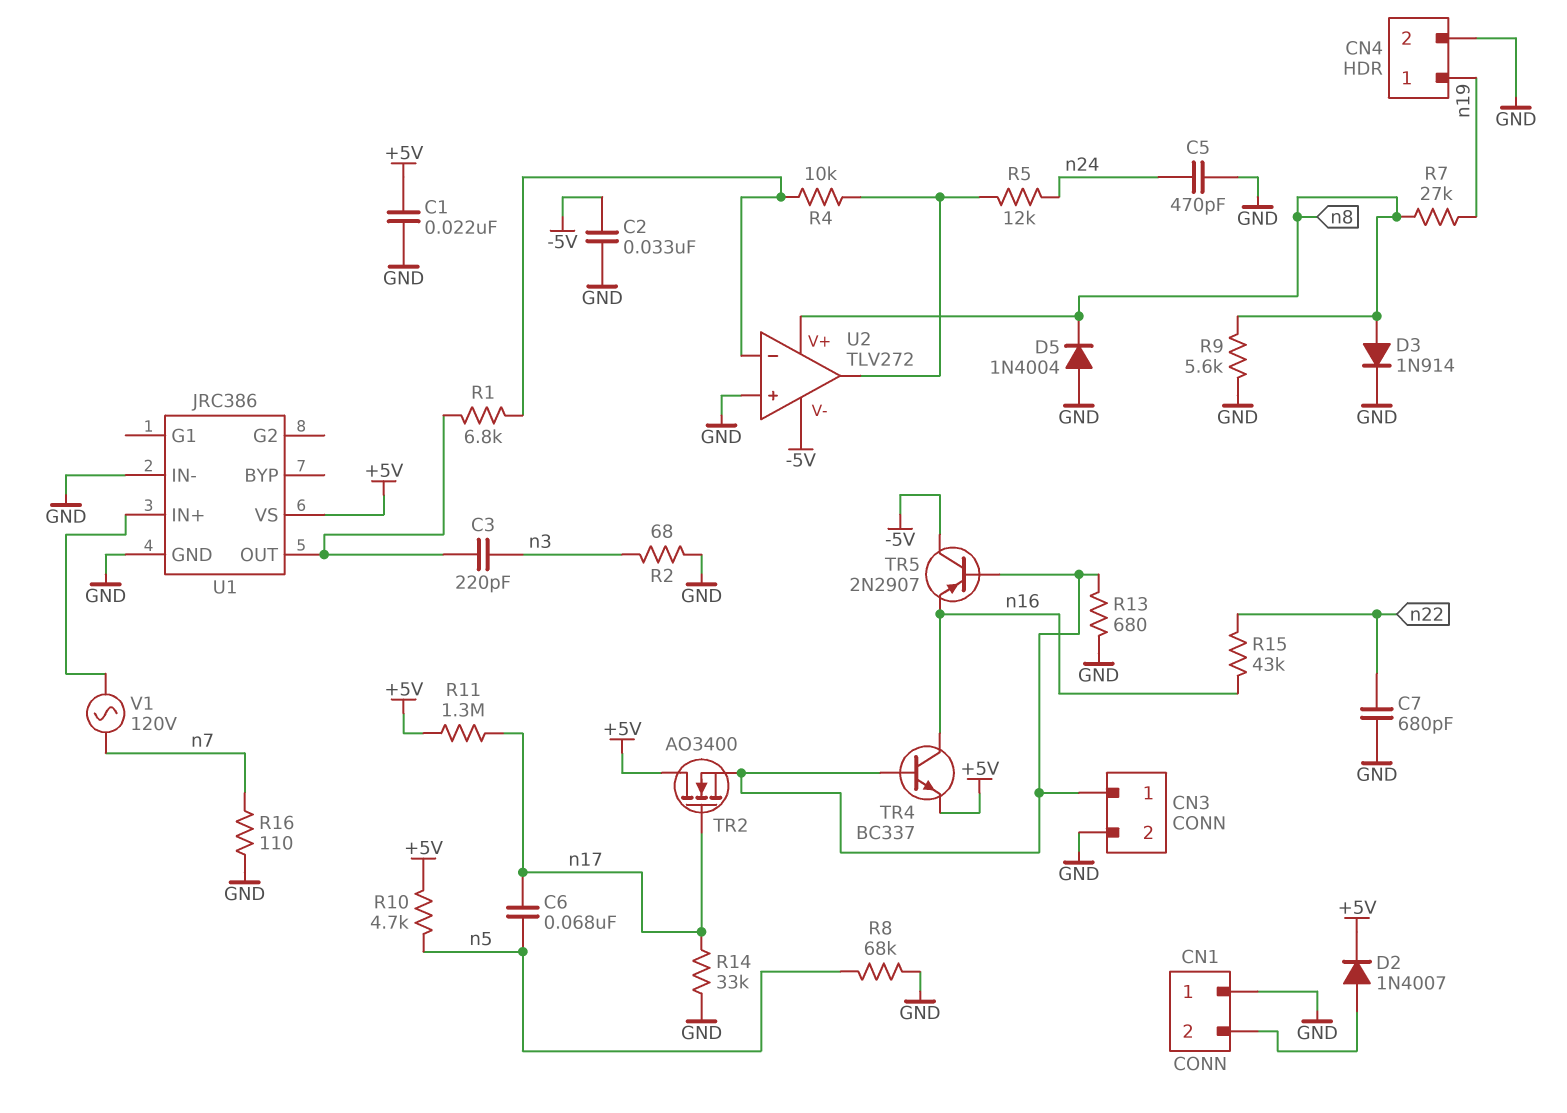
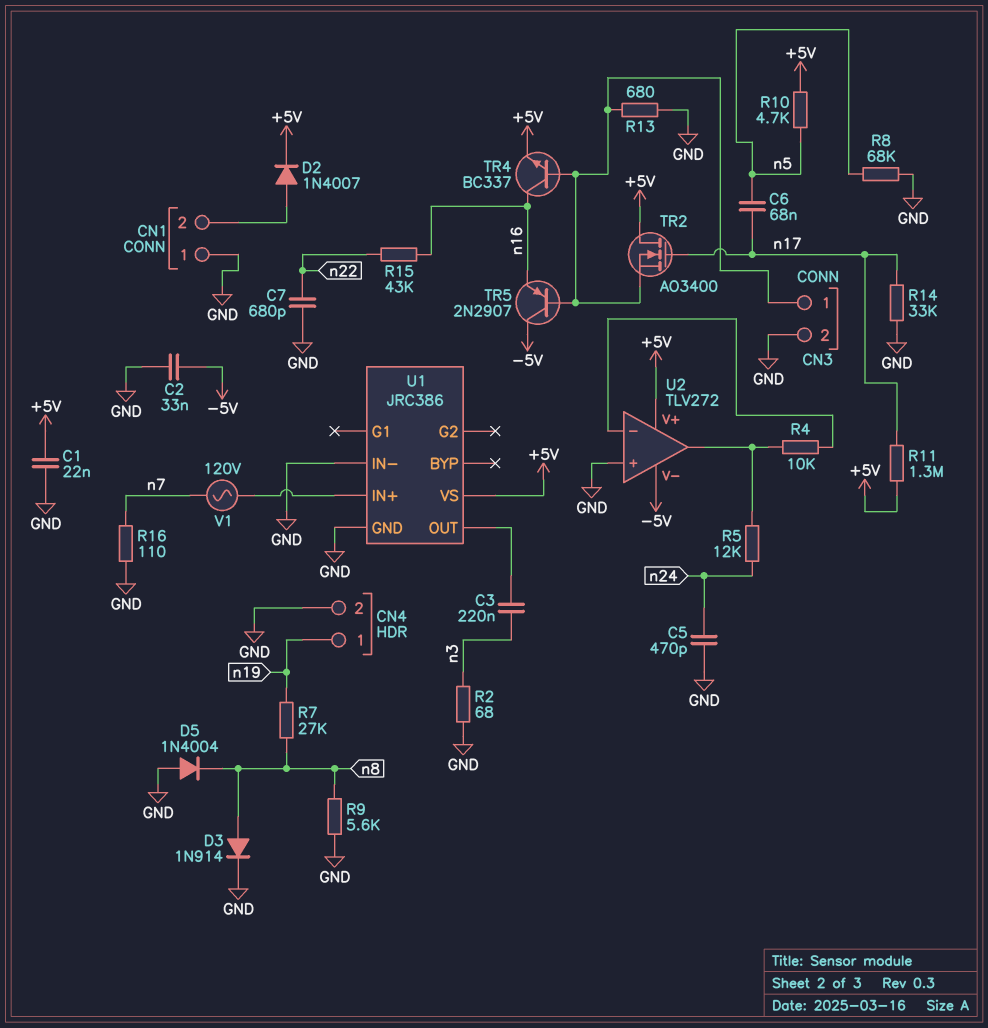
C3: 220pF (U1/OUT, n3) -> 220nF (U1/OUT, n3)
R1: 6.8k (U1/OUT, U2/in-) -> none
U2 pin V+: n8 -> +5V

